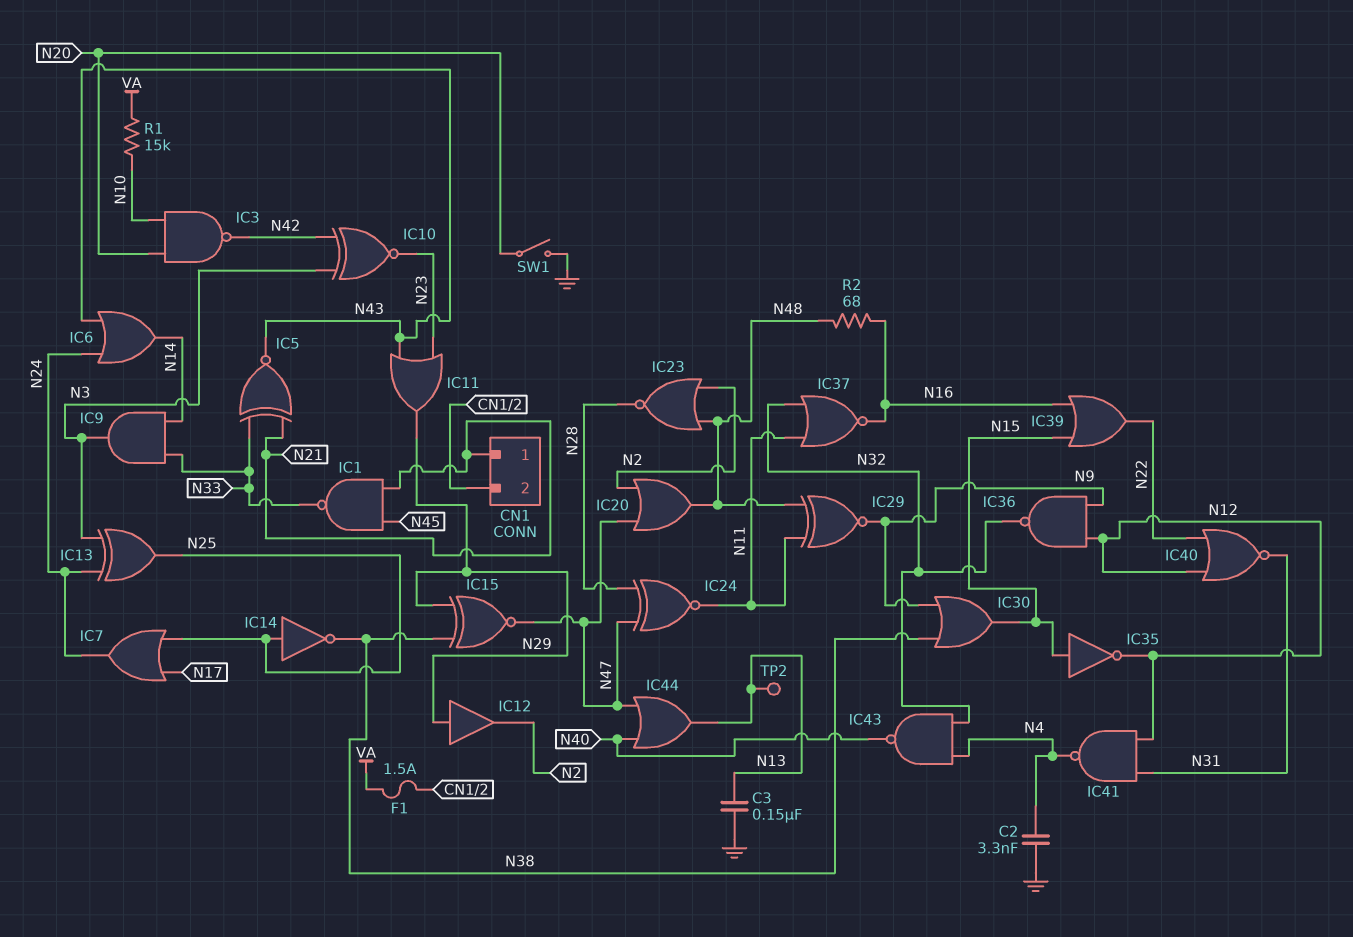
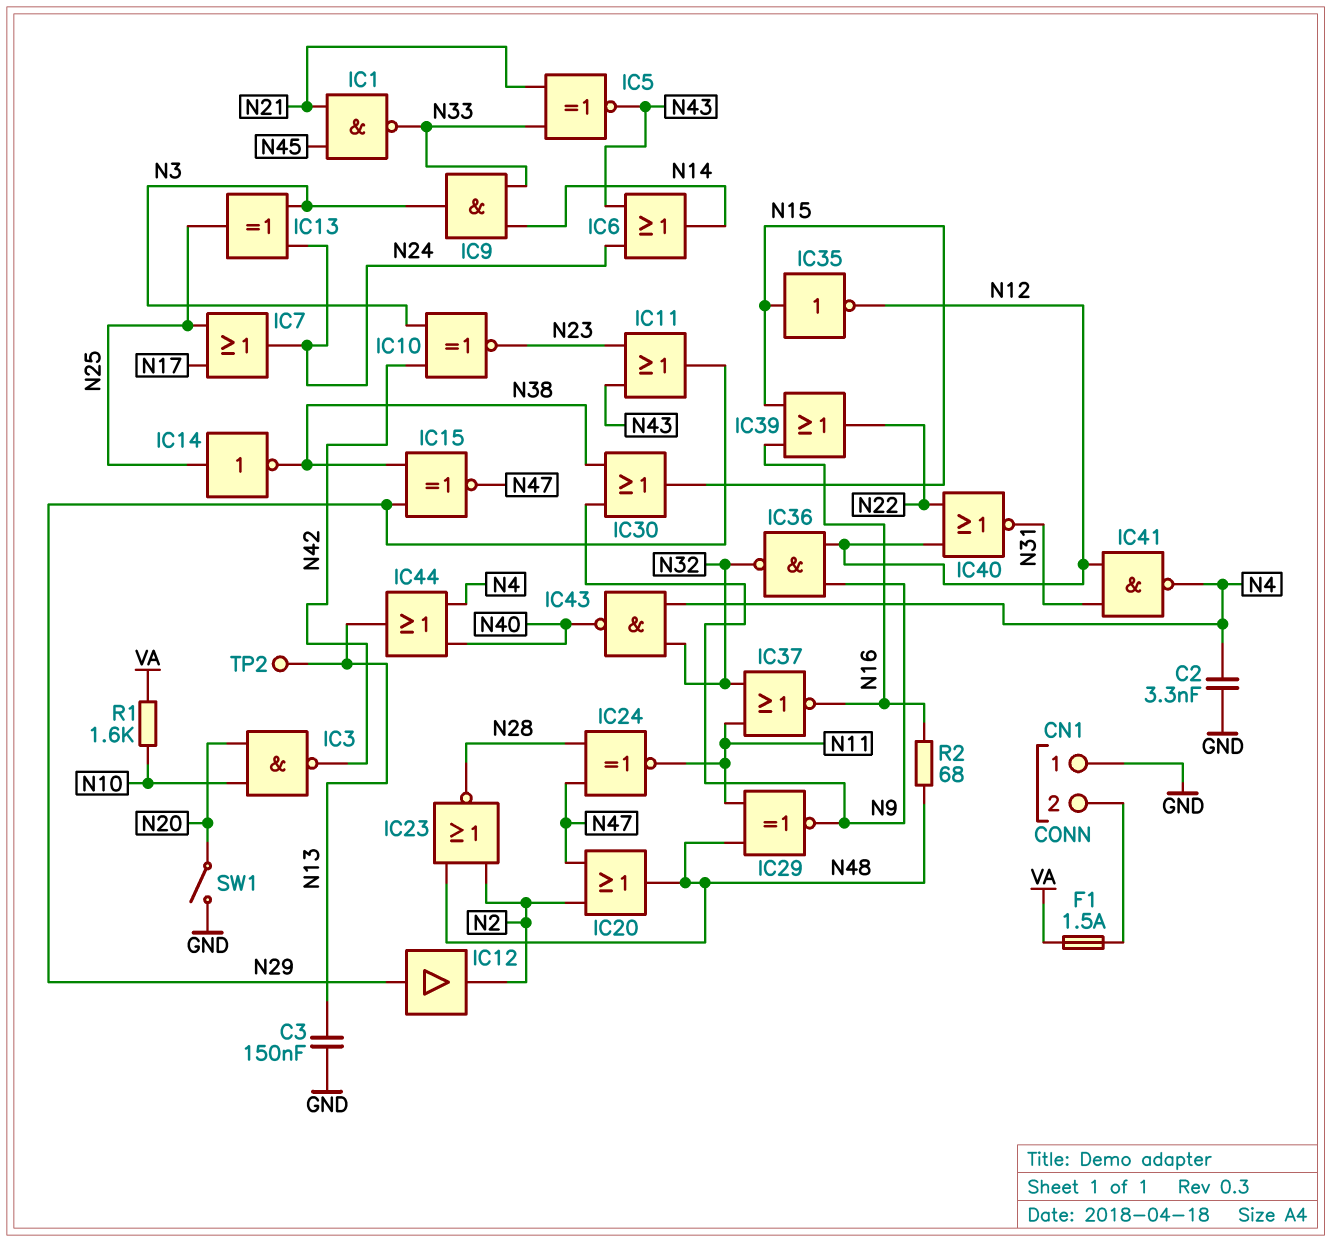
CN1 pin 1: N21 -> GND
IC44: OR (in N40, in N47, out N13) -> OR (in N4, in N40, out N13)
R1: 15k (N10, VA) -> 1.6k (N10, VA)

